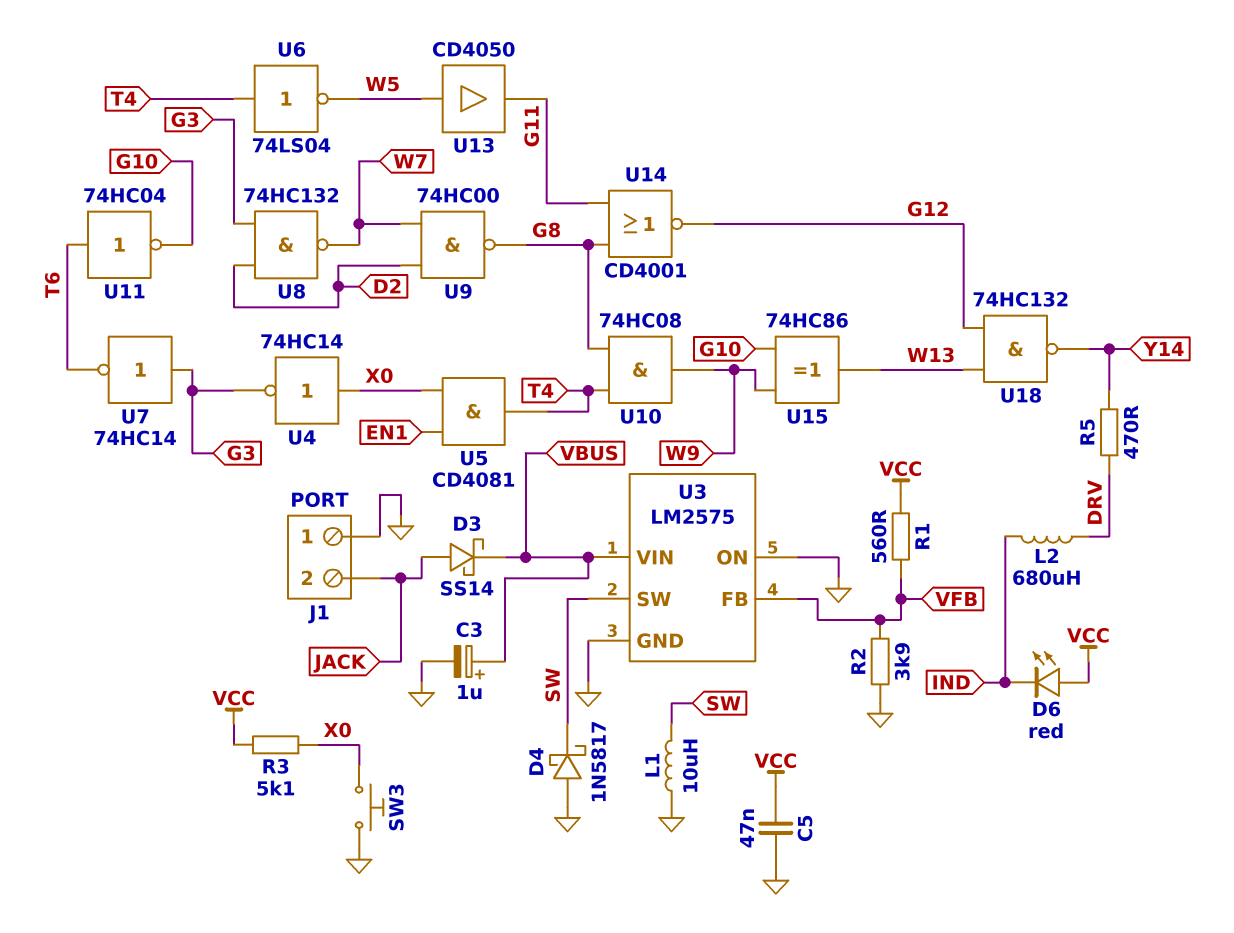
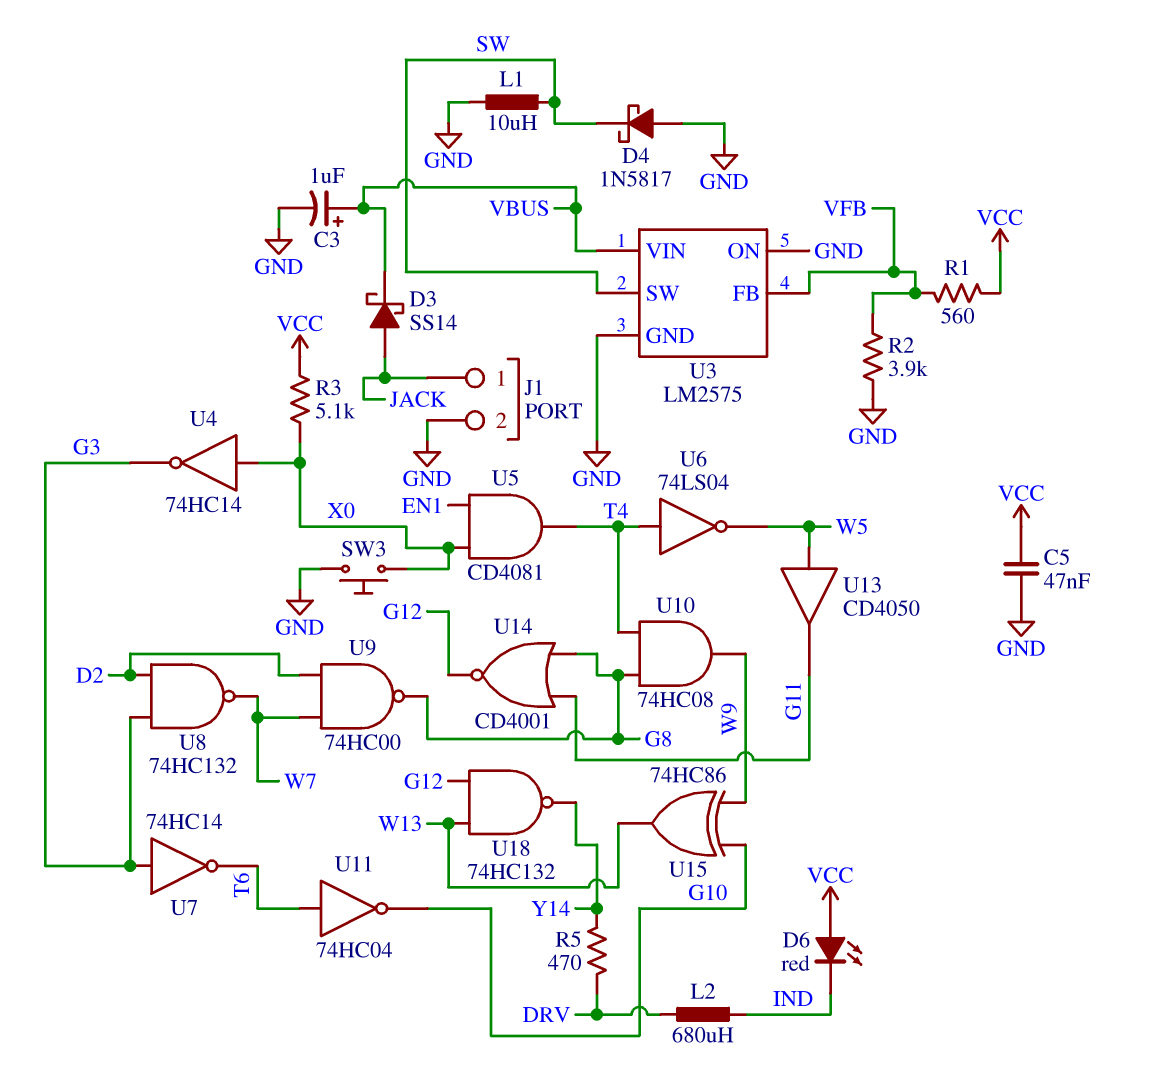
J1 pin 1: GND -> JACK
J1 pin 2: JACK -> GND

